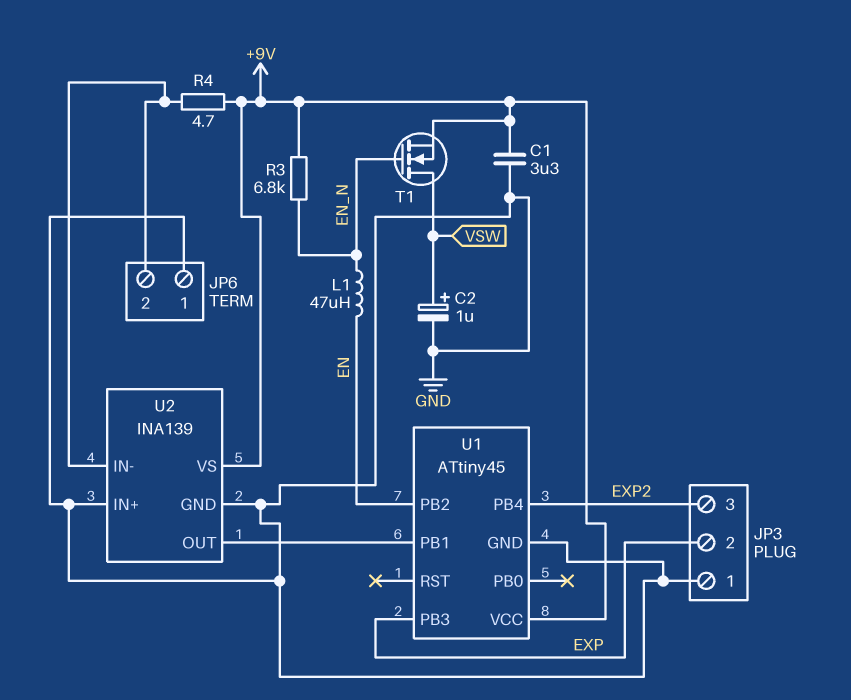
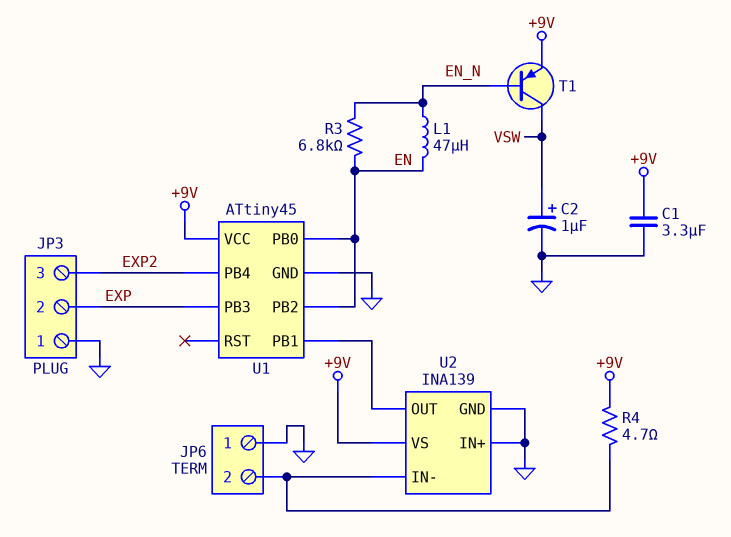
R3: 6.8k (+9V, EN_N) -> 6.8k (EN, EN_N)
T1: NMOS (G EN_N, D VSW, S +9V) -> PNP (B EN_N, C VSW, E +9V)
U1 pin PB0: none -> EN

